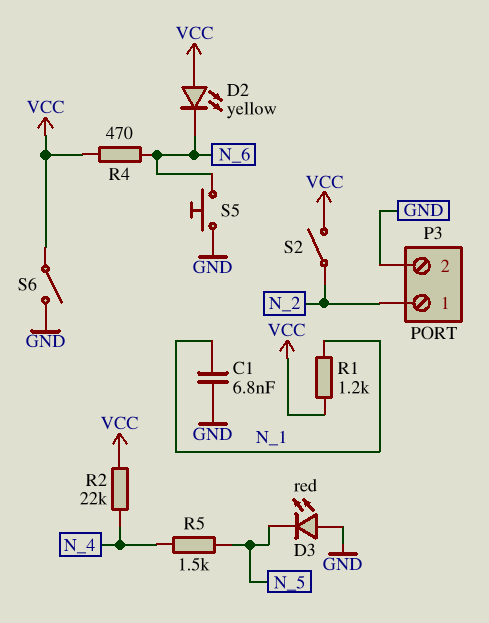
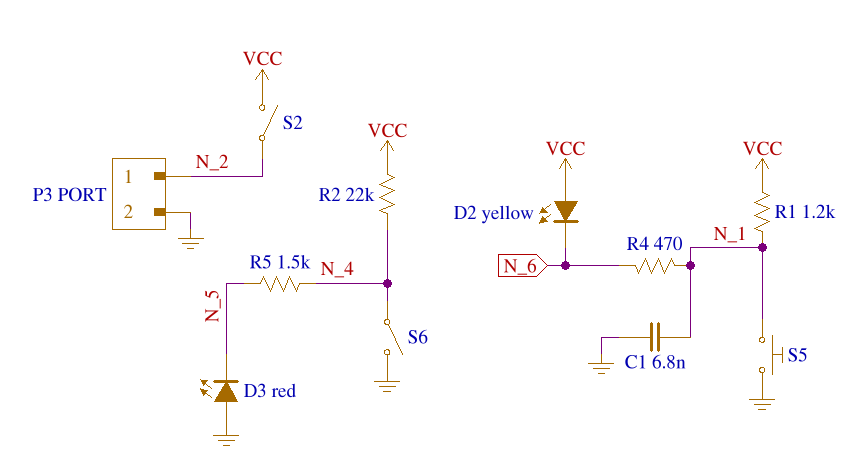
R4: 470 (N_6, VCC) -> 470 (N_1, N_6)
S5: button (GND, N_6) -> button (GND, N_1)
S6: switch (GND, VCC) -> switch (GND, N_4)

